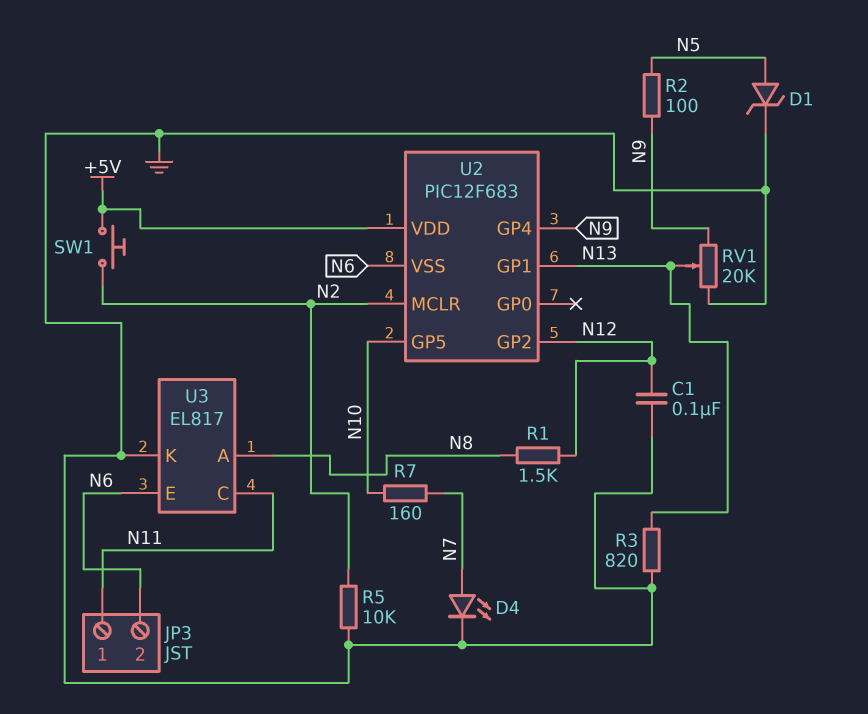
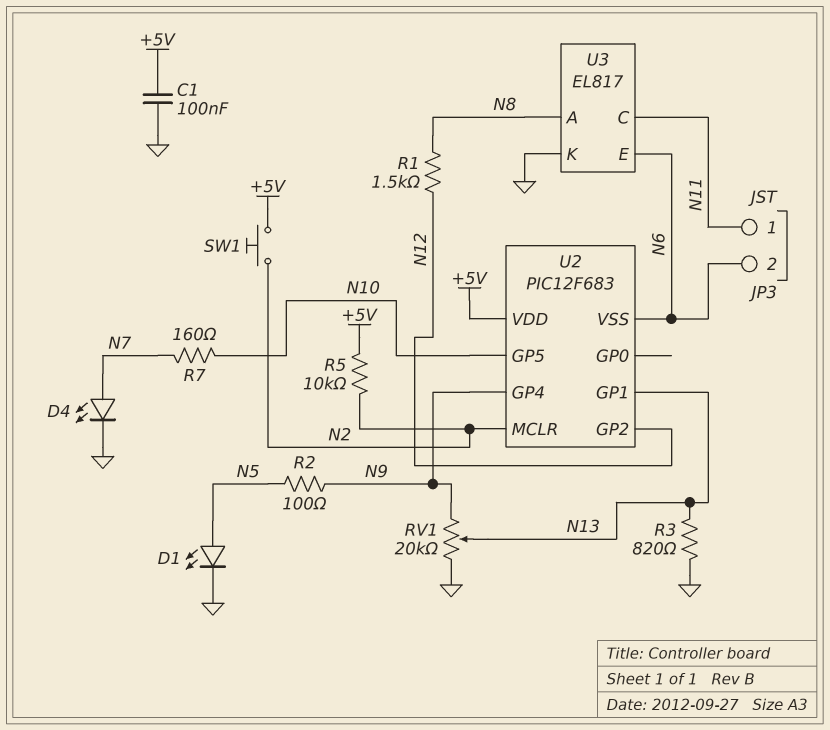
C1: 100nF (GND, N12) -> 100nF (+5V, GND)
D1: zener (A N5, K GND) -> LED (A N5, K GND)
R5: 10k (GND, N2) -> 10k (+5V, N2)

